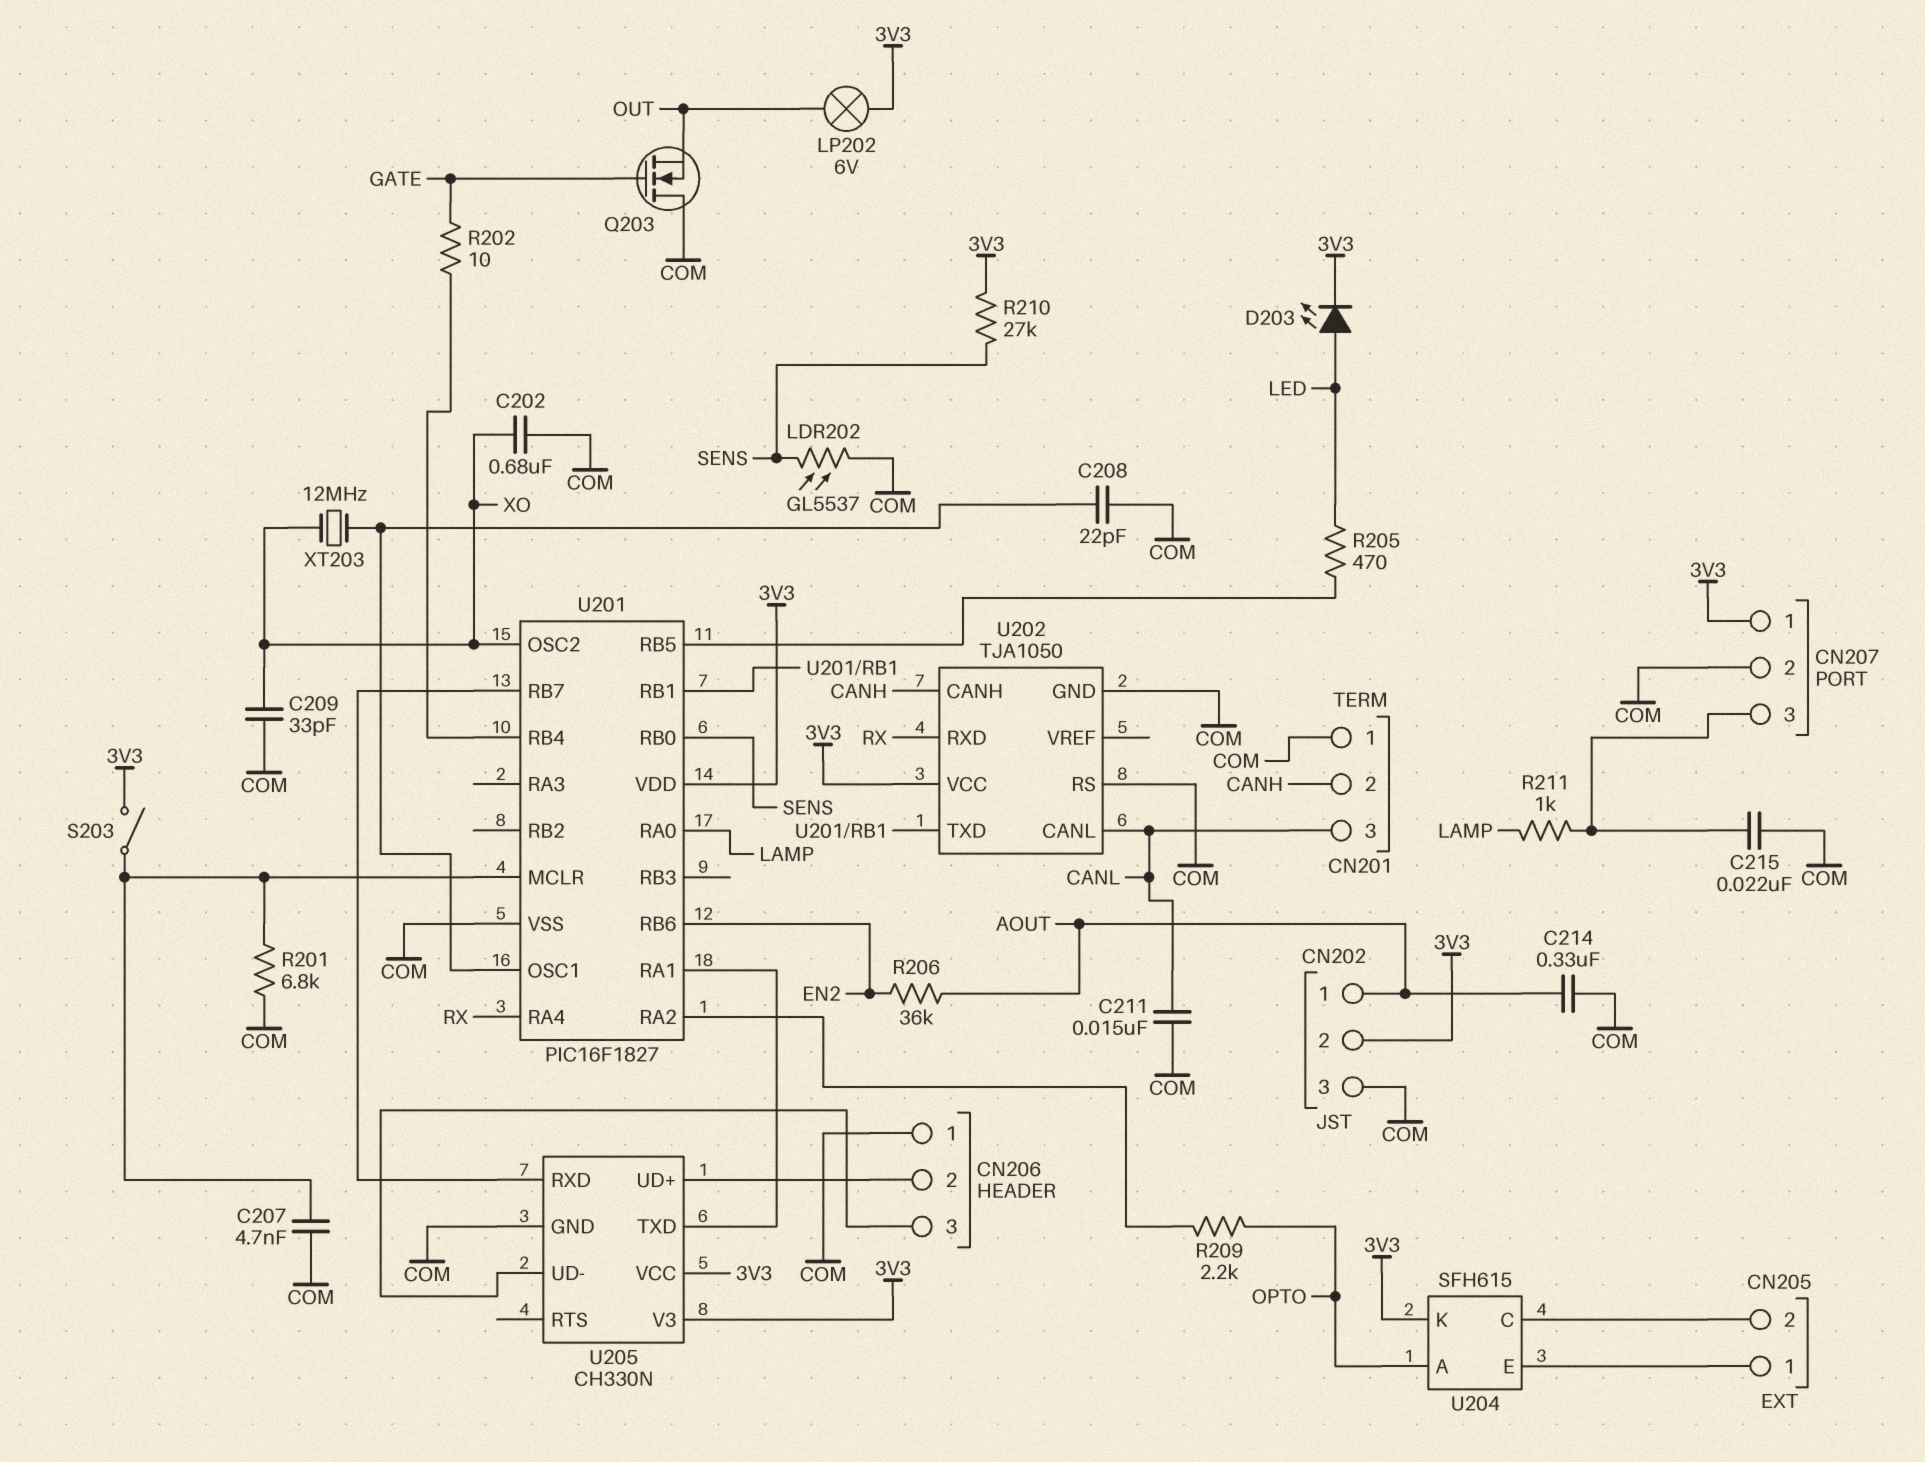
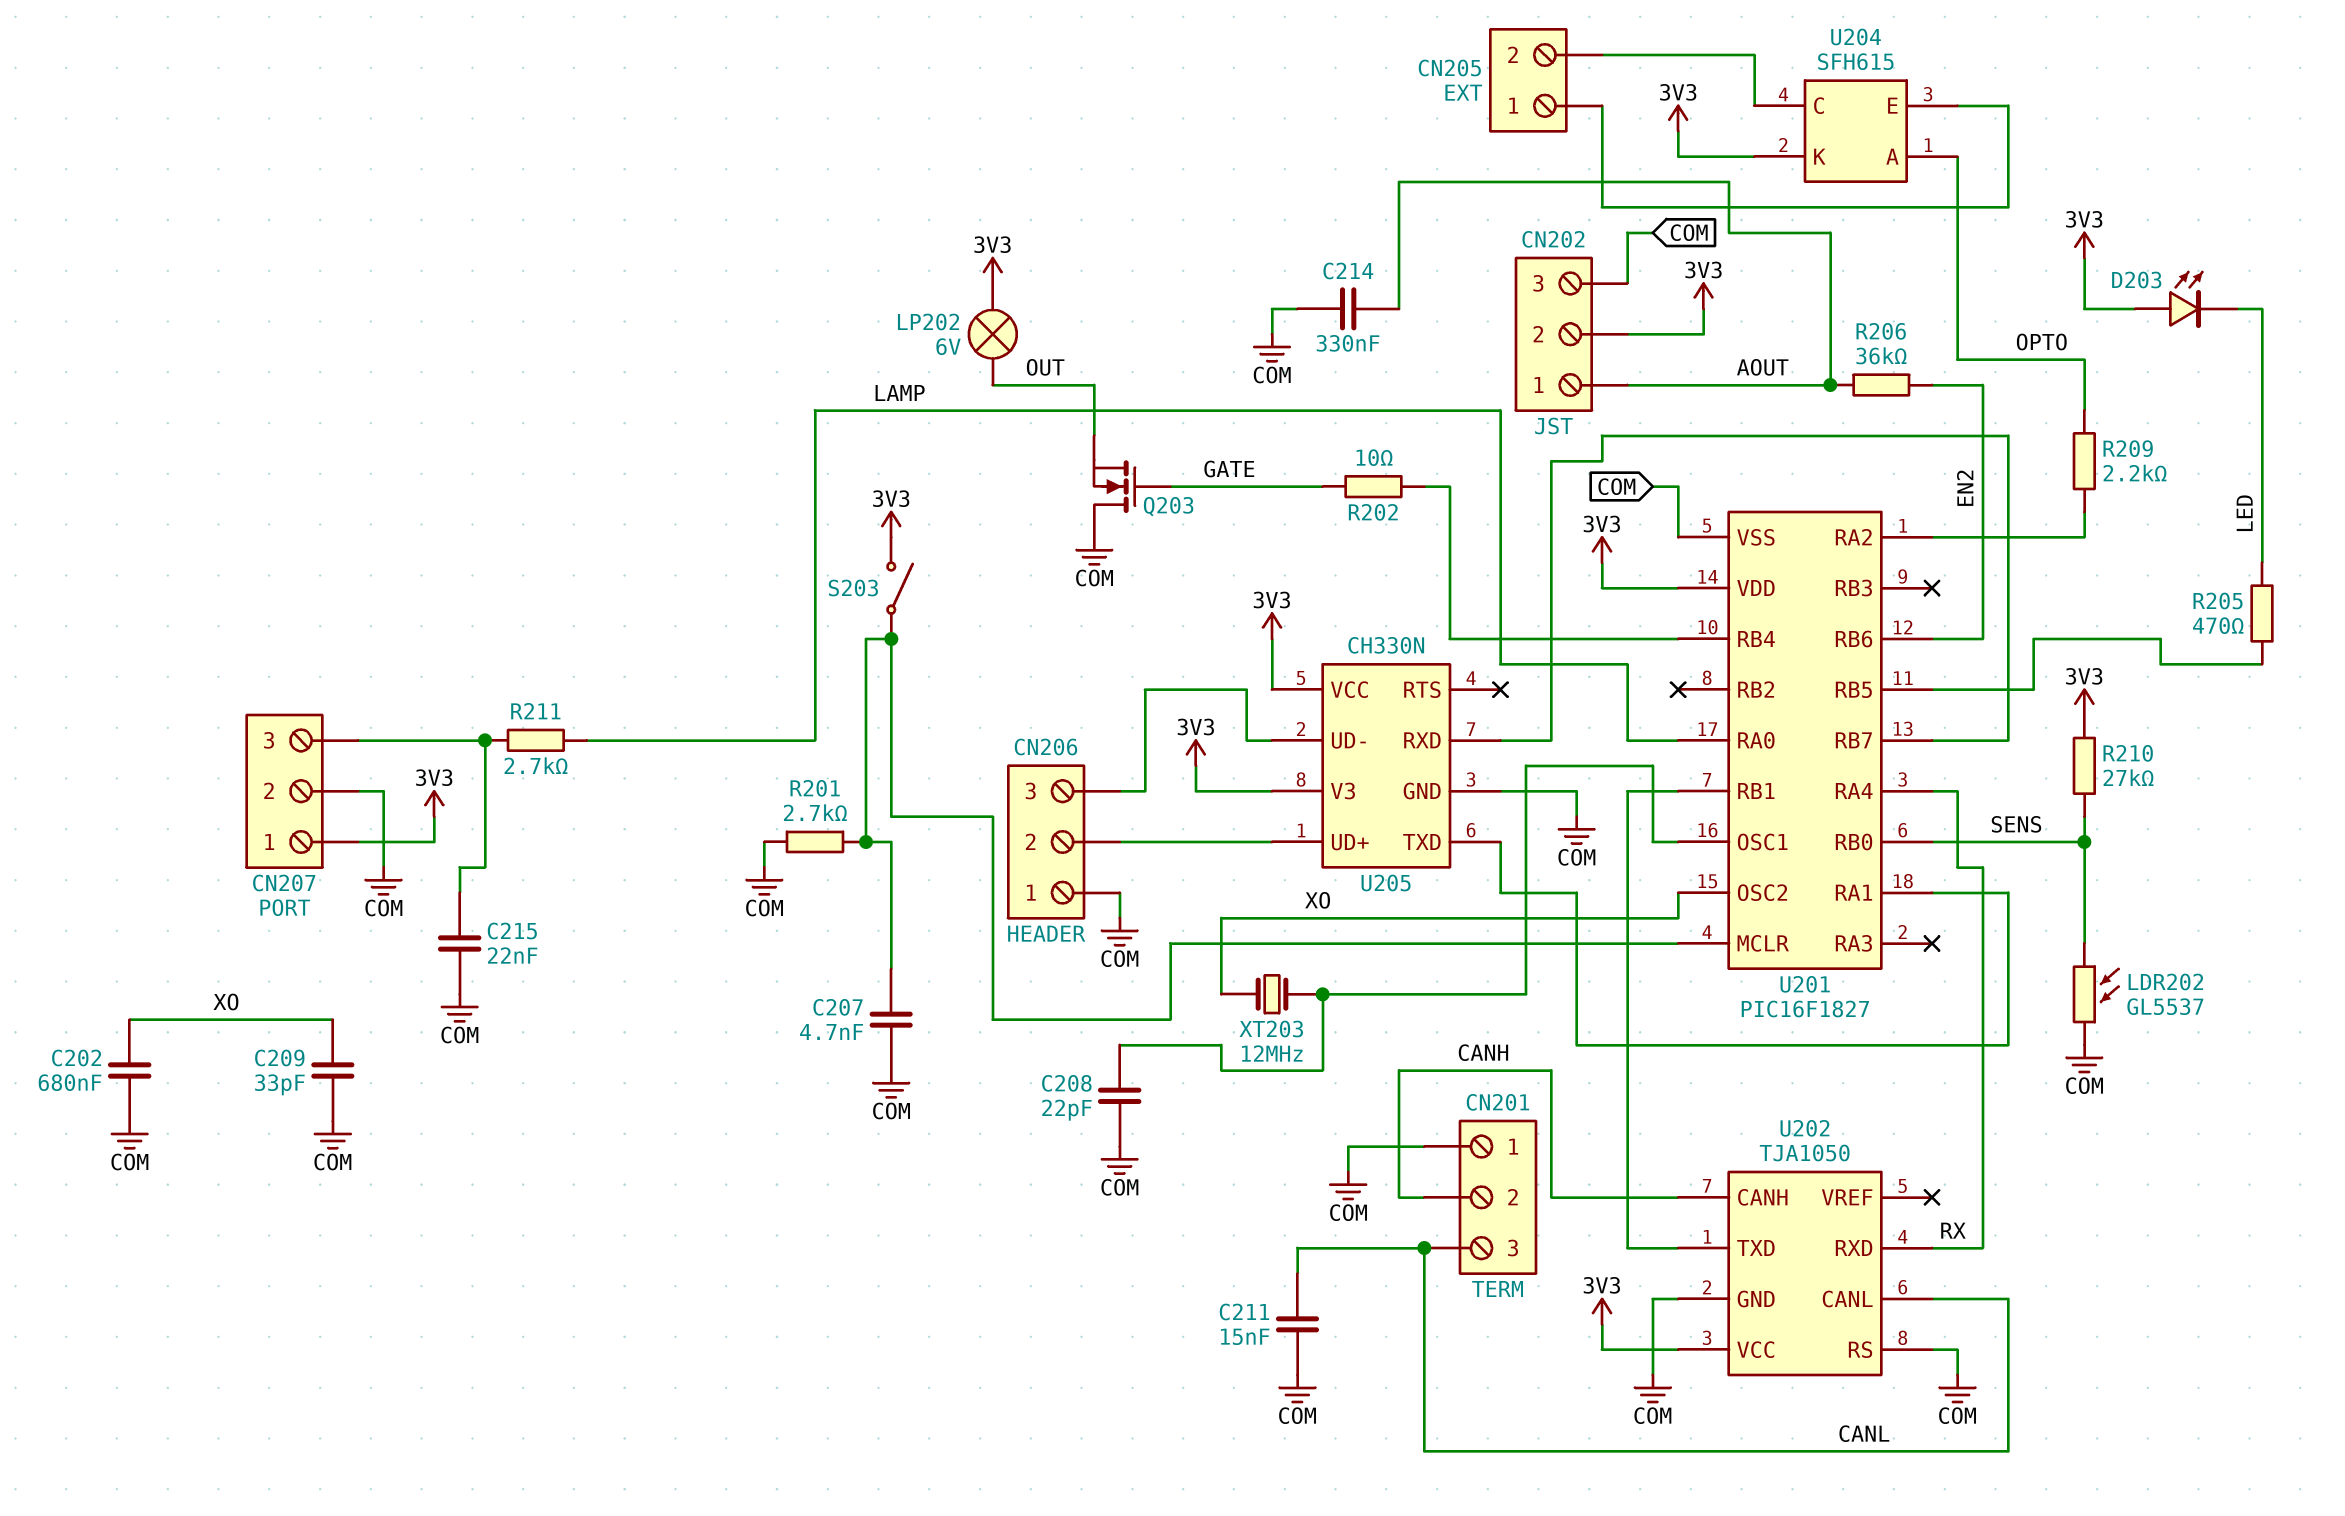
D203: LED (A LED, K 3V3) -> LED (A 3V3, K LED)
R201: 6.8k (COM, U201/MCLR) -> 2.7k (COM, U201/MCLR)
R211: 1k (CN207/3, LAMP) -> 2.7k (CN207/3, LAMP)

